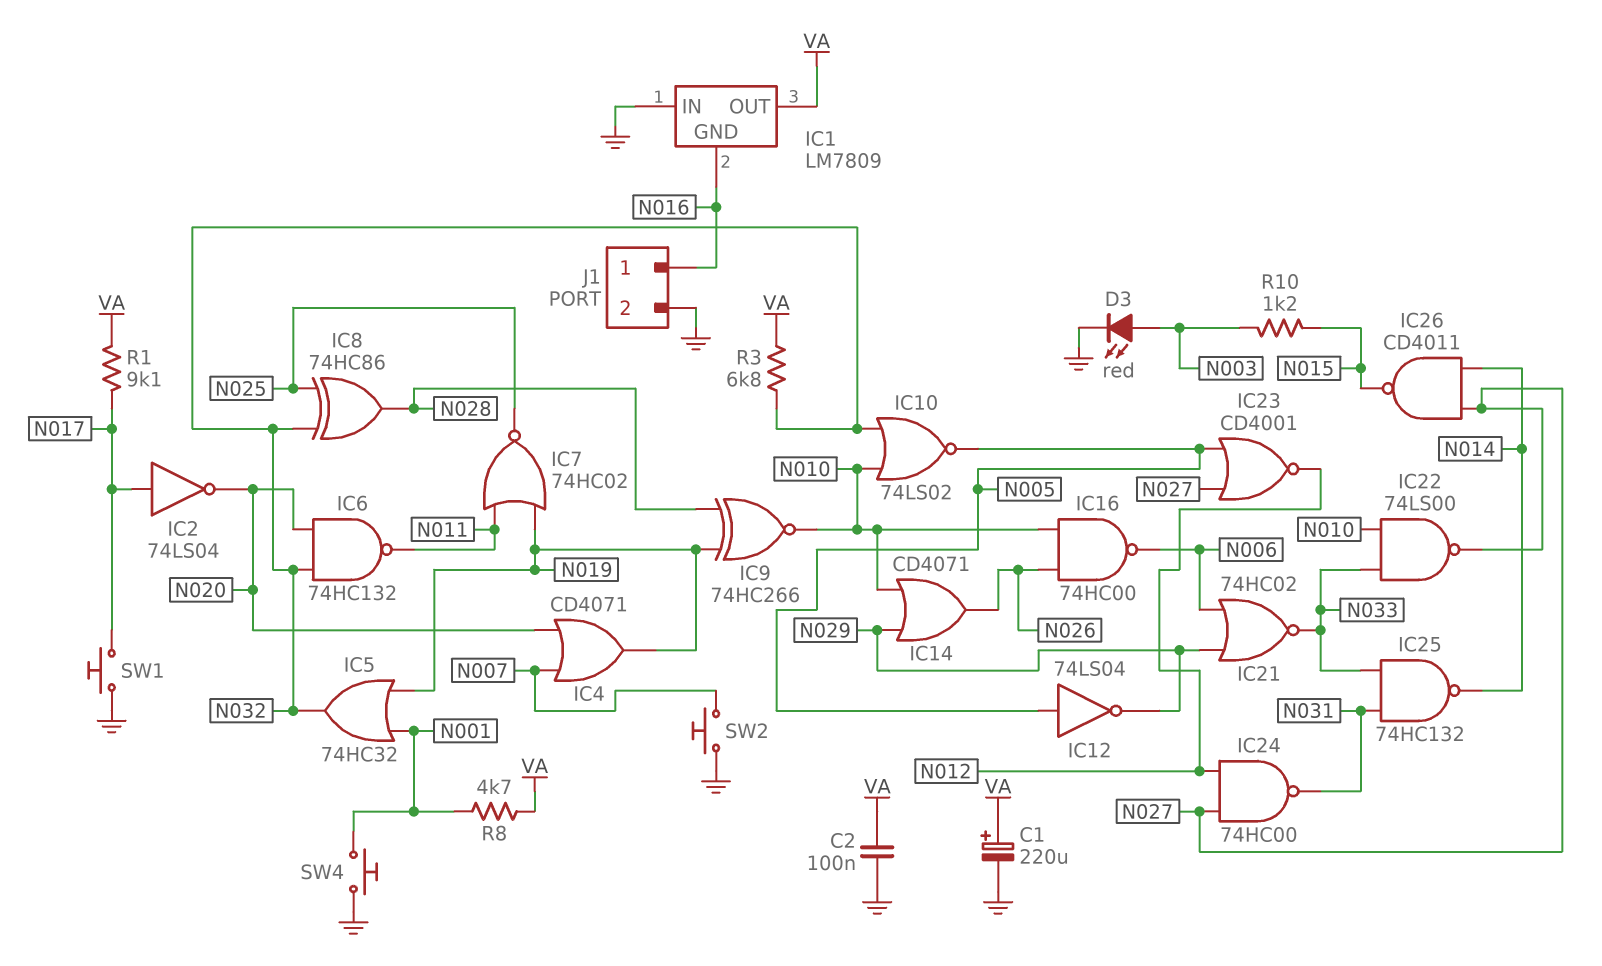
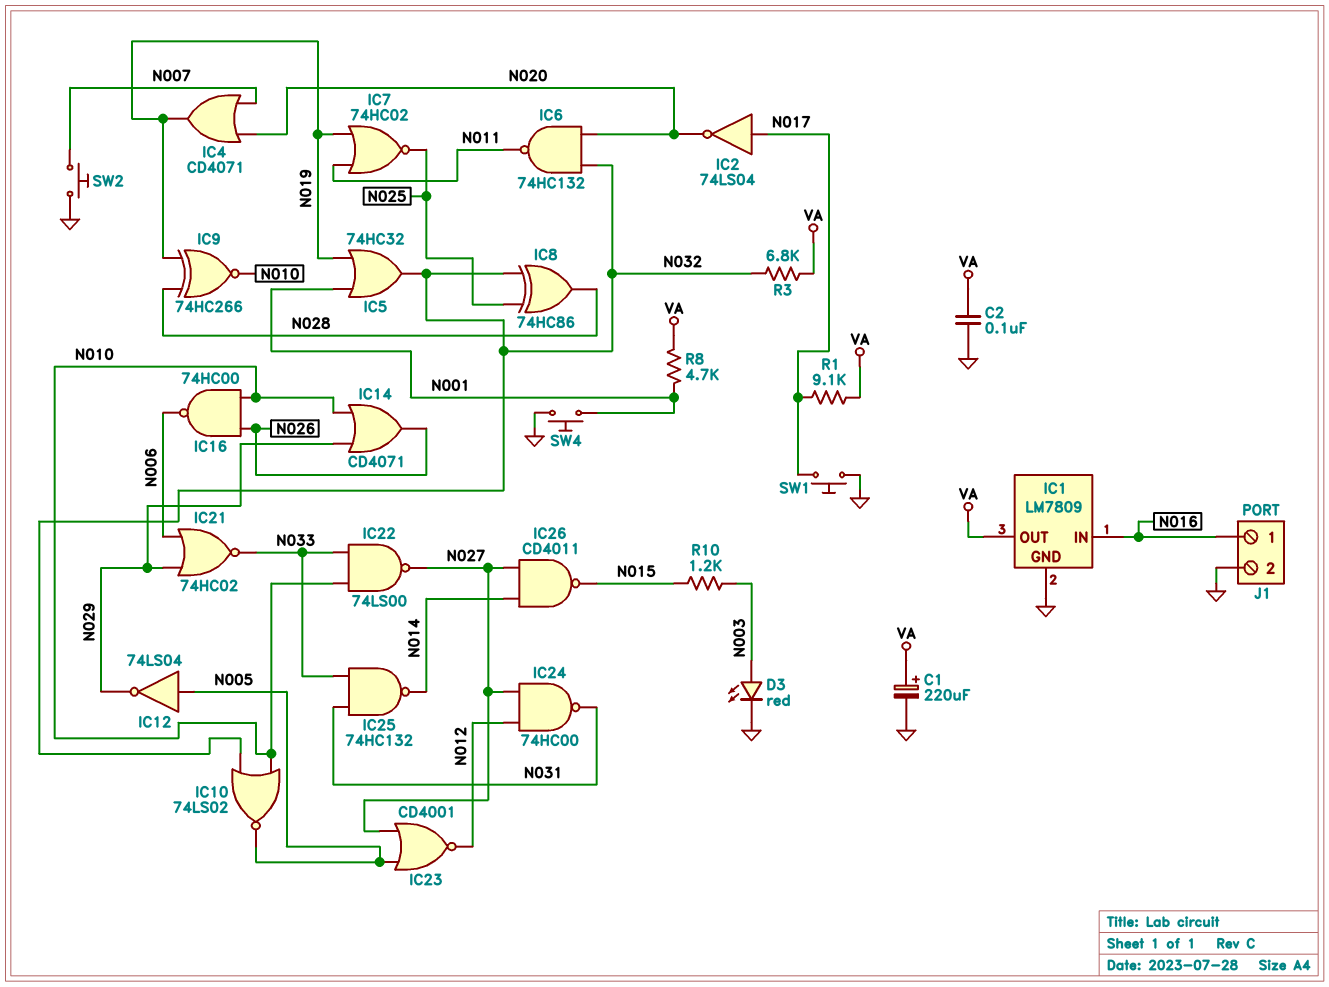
IC1 pin GND: N016 -> GND
IC1 pin IN: GND -> N016

